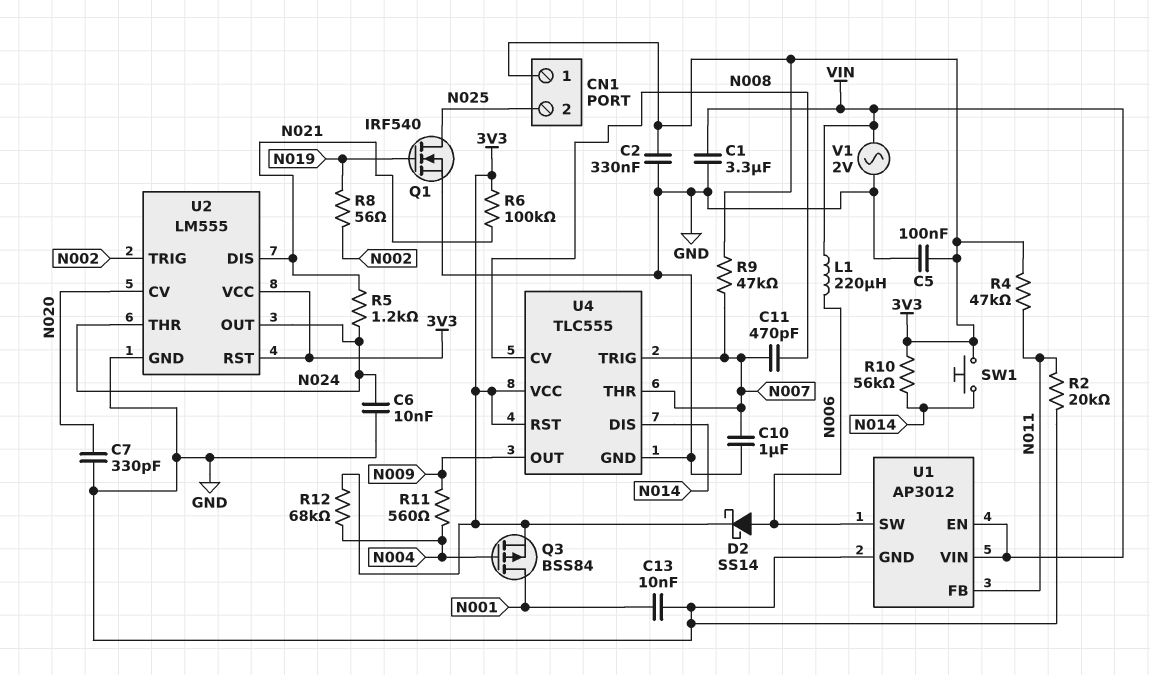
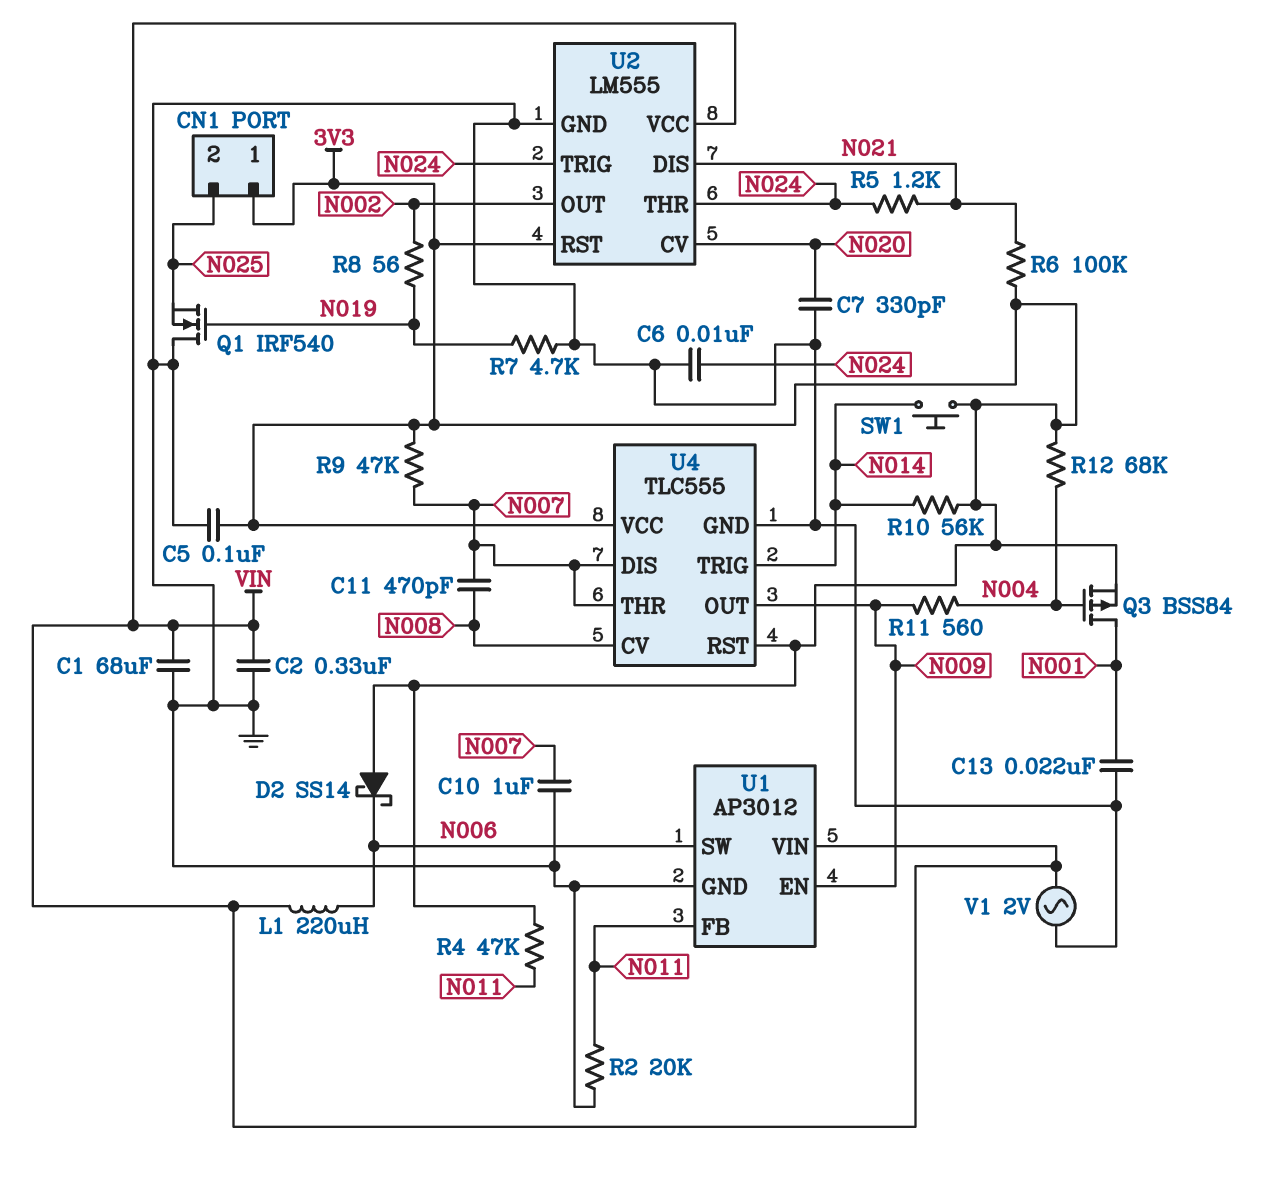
C1: 3.3uF (GND, VIN) -> 68uF (GND, VIN)
C2: 330nF (3V3, GND) -> 330nF (GND, VIN)
C13: 10nF (GND, N001) -> 22nF (GND, N001)
D2: schottky SS14 (A N006, K 3V3) -> schottky SS14 (A 3V3, K N006)
Q1: NMOS IRF540 (G N019, D N025, S GND) -> NMOS IRF540 (G N019, D GND, S N025)
R7: none -> 4.7k (GND, N019)
U1 pin EN: VIN -> N009
U2 pin OUT: N024 -> N002
U2 pin TRIG: N002 -> N024
U2 pin VCC: 3V3 -> VIN
U4 pin DIS: N014 -> N007
U4 pin TRIG: N007 -> N014

